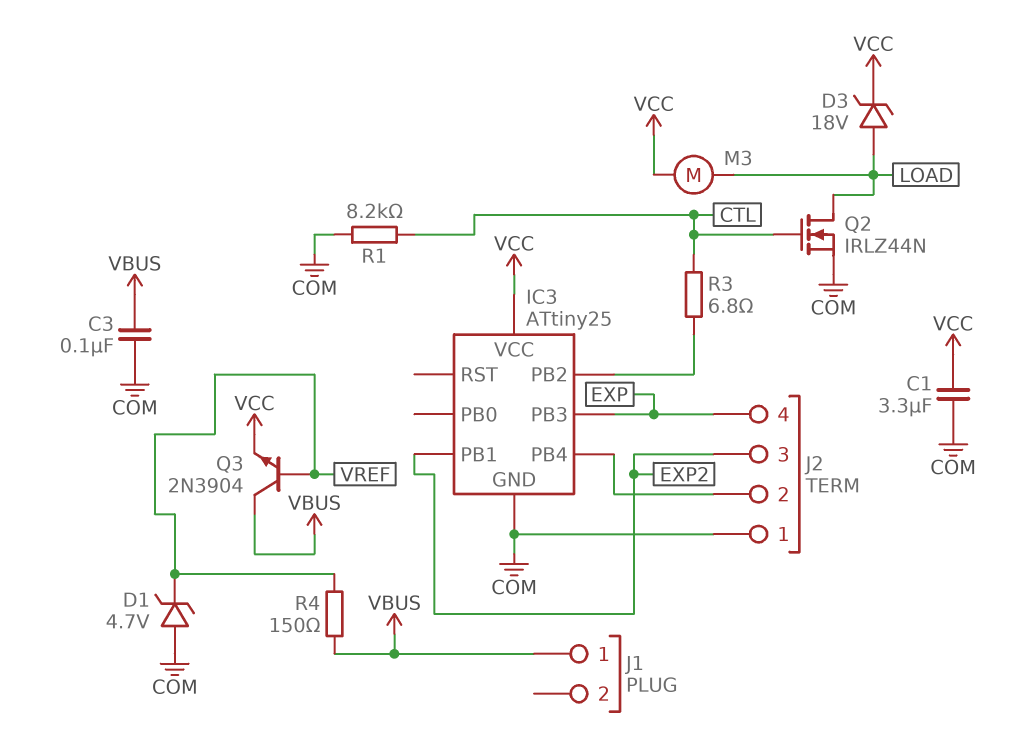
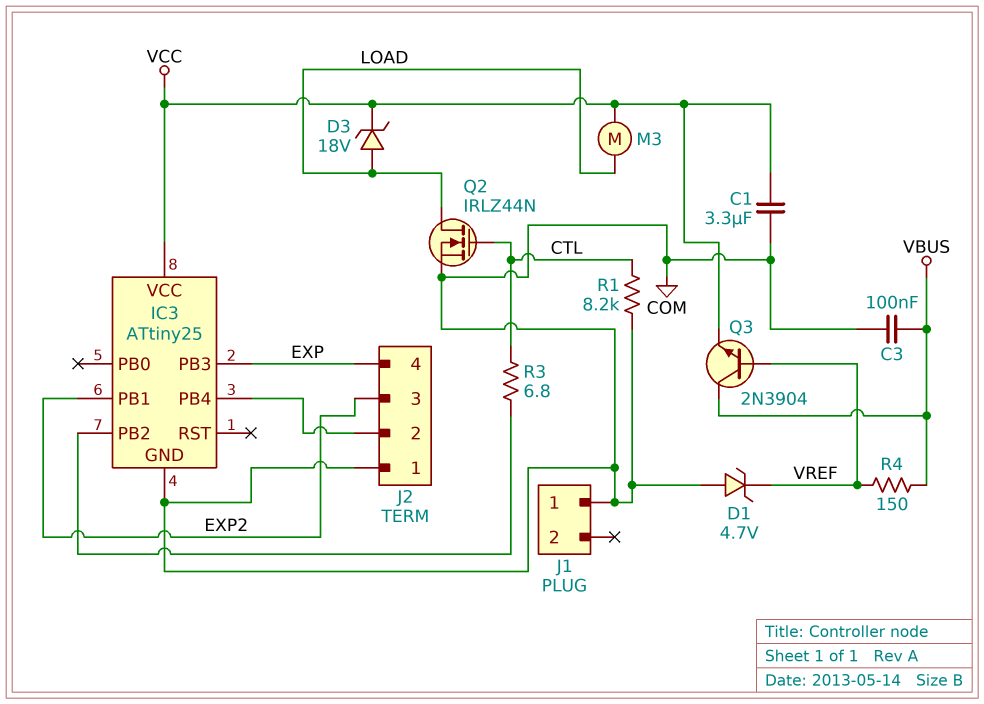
J1 pin 1: VBUS -> COM

